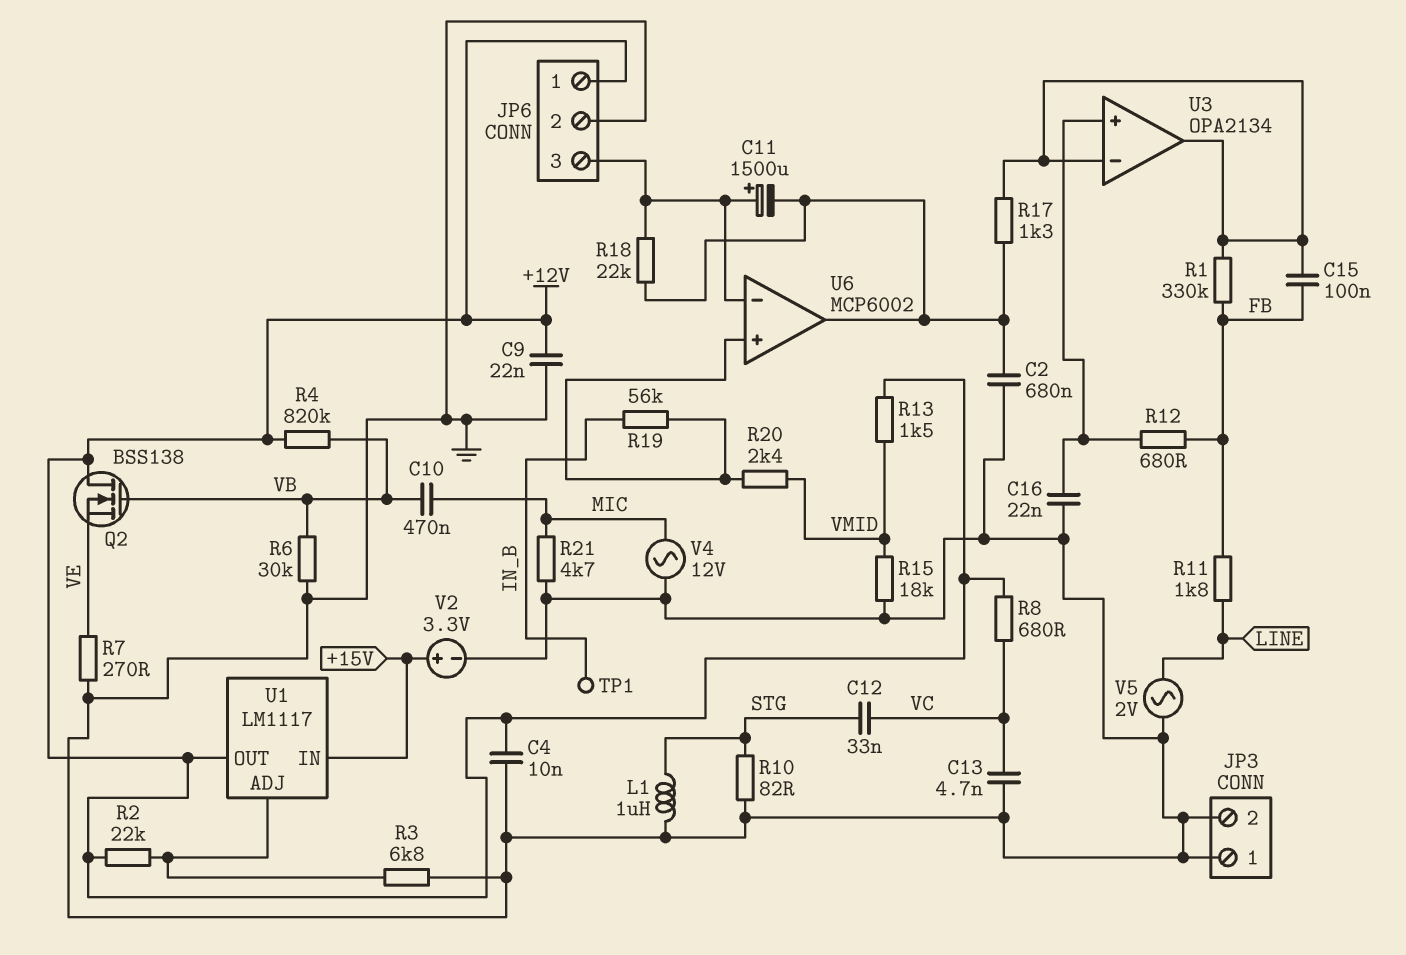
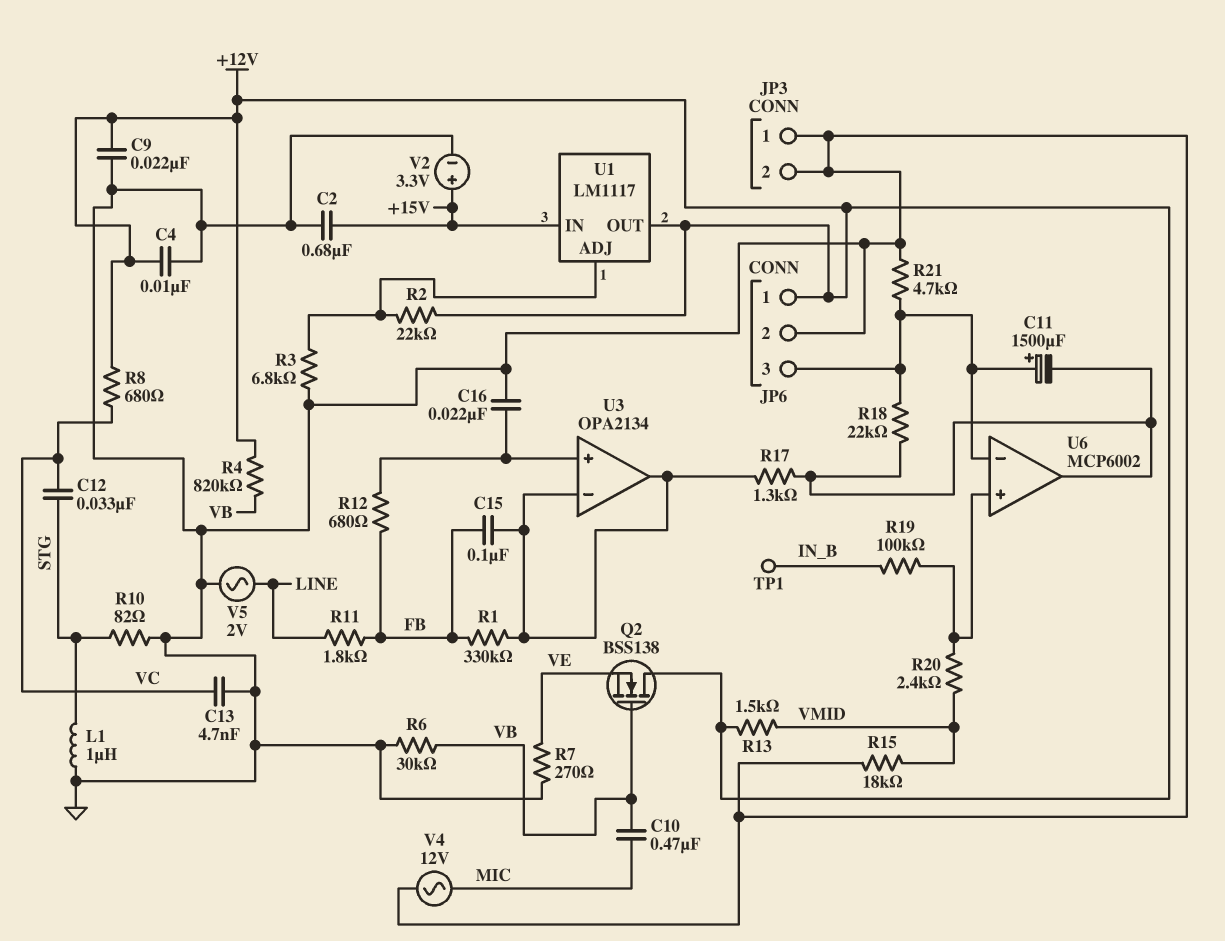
C2: 680nF (GND, U6/out) -> 680nF (+15V, GND)
R19: 56k (IN_B, U6/in+) -> 100k (IN_B, U6/in+)
R21: 4.7k (GND, MIC) -> 4.7k (GND, JP6/3)

